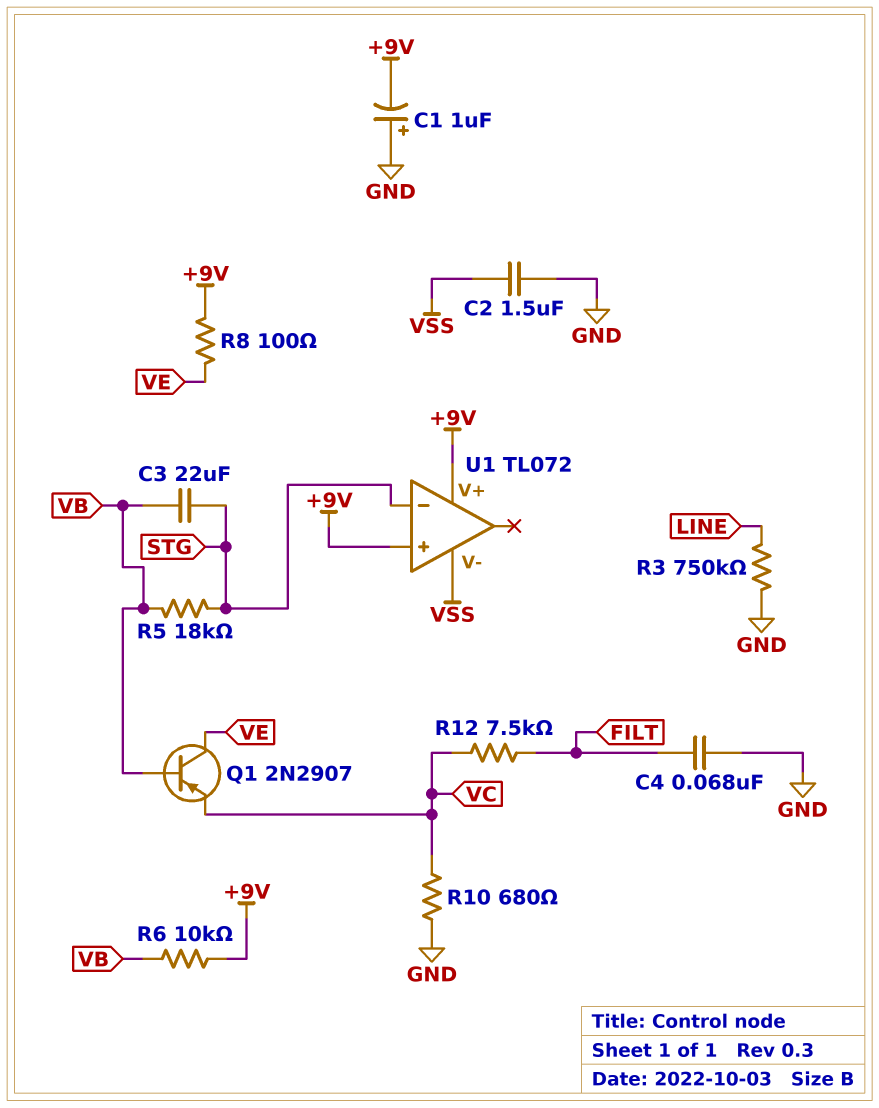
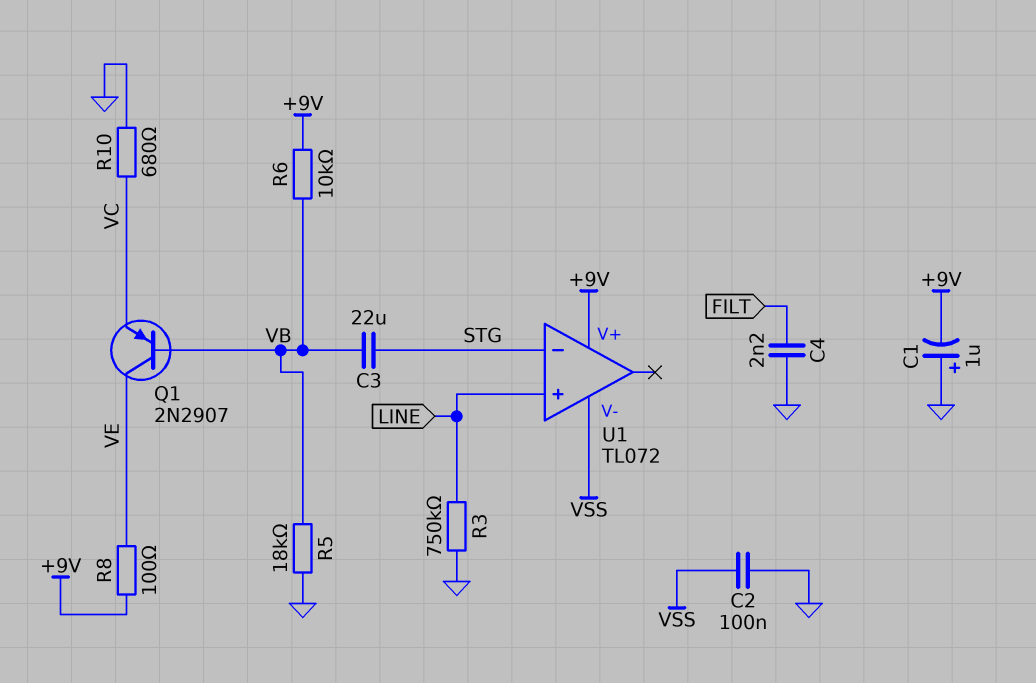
C2: 1.5uF (GND, VSS) -> 100nF (GND, VSS)
C4: 68nF (FILT, GND) -> 2.2nF (FILT, GND)
R5: 18k (STG, VB) -> 18k (GND, VB)
R12: 7.5k (FILT, VC) -> none
U1 pin in+: +9V -> LINE

